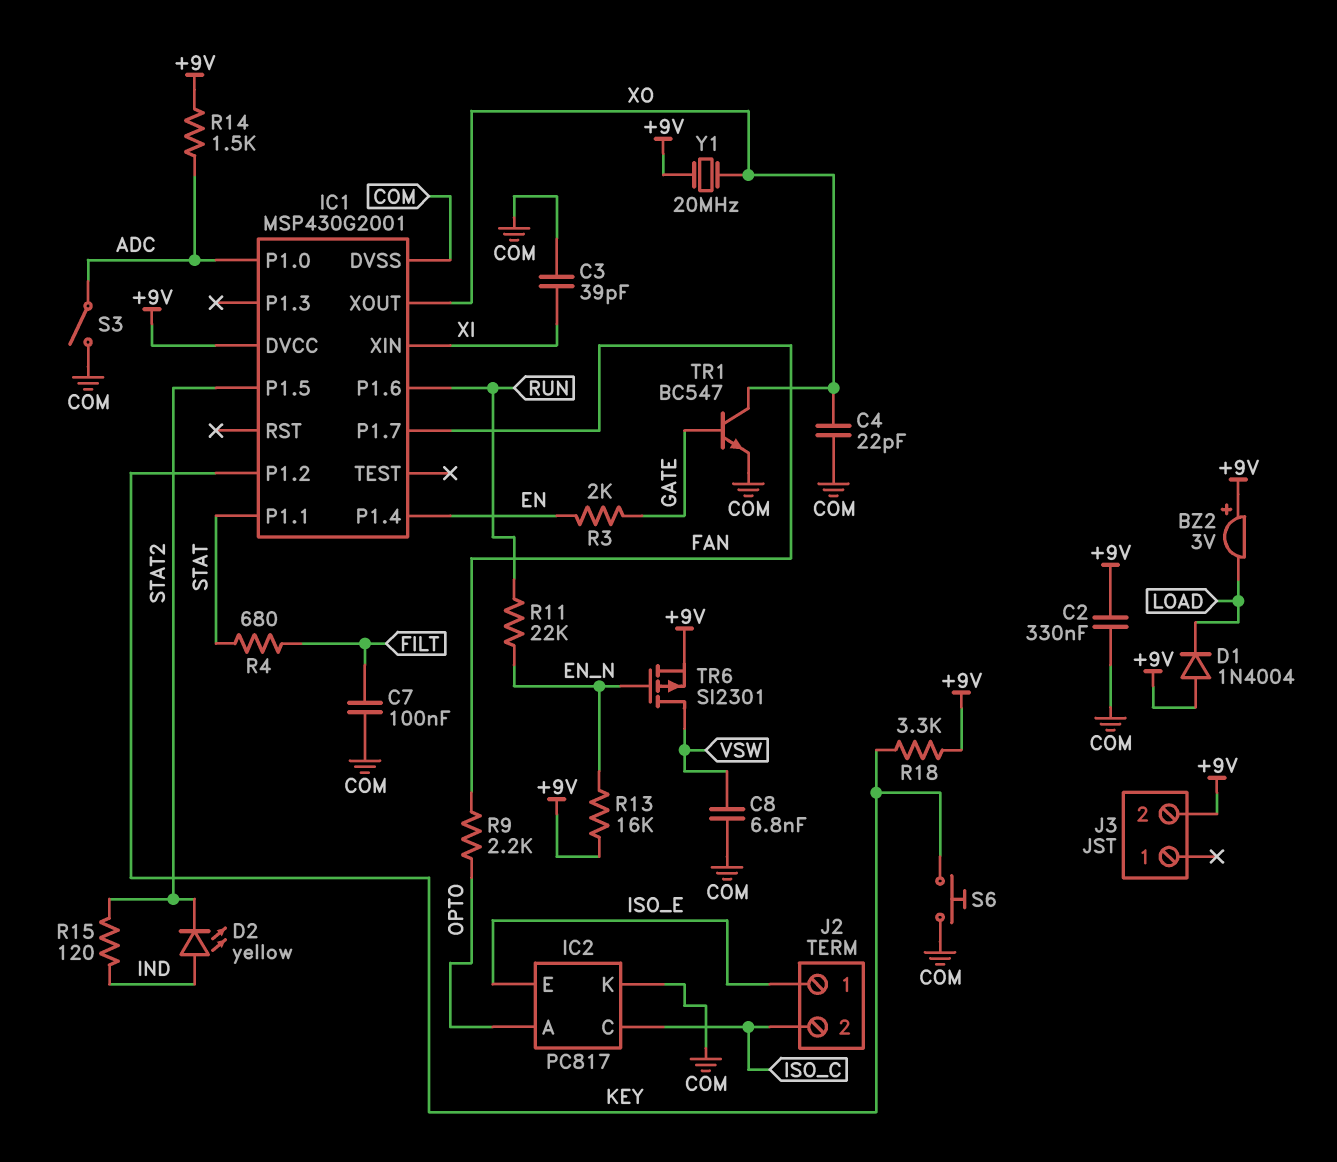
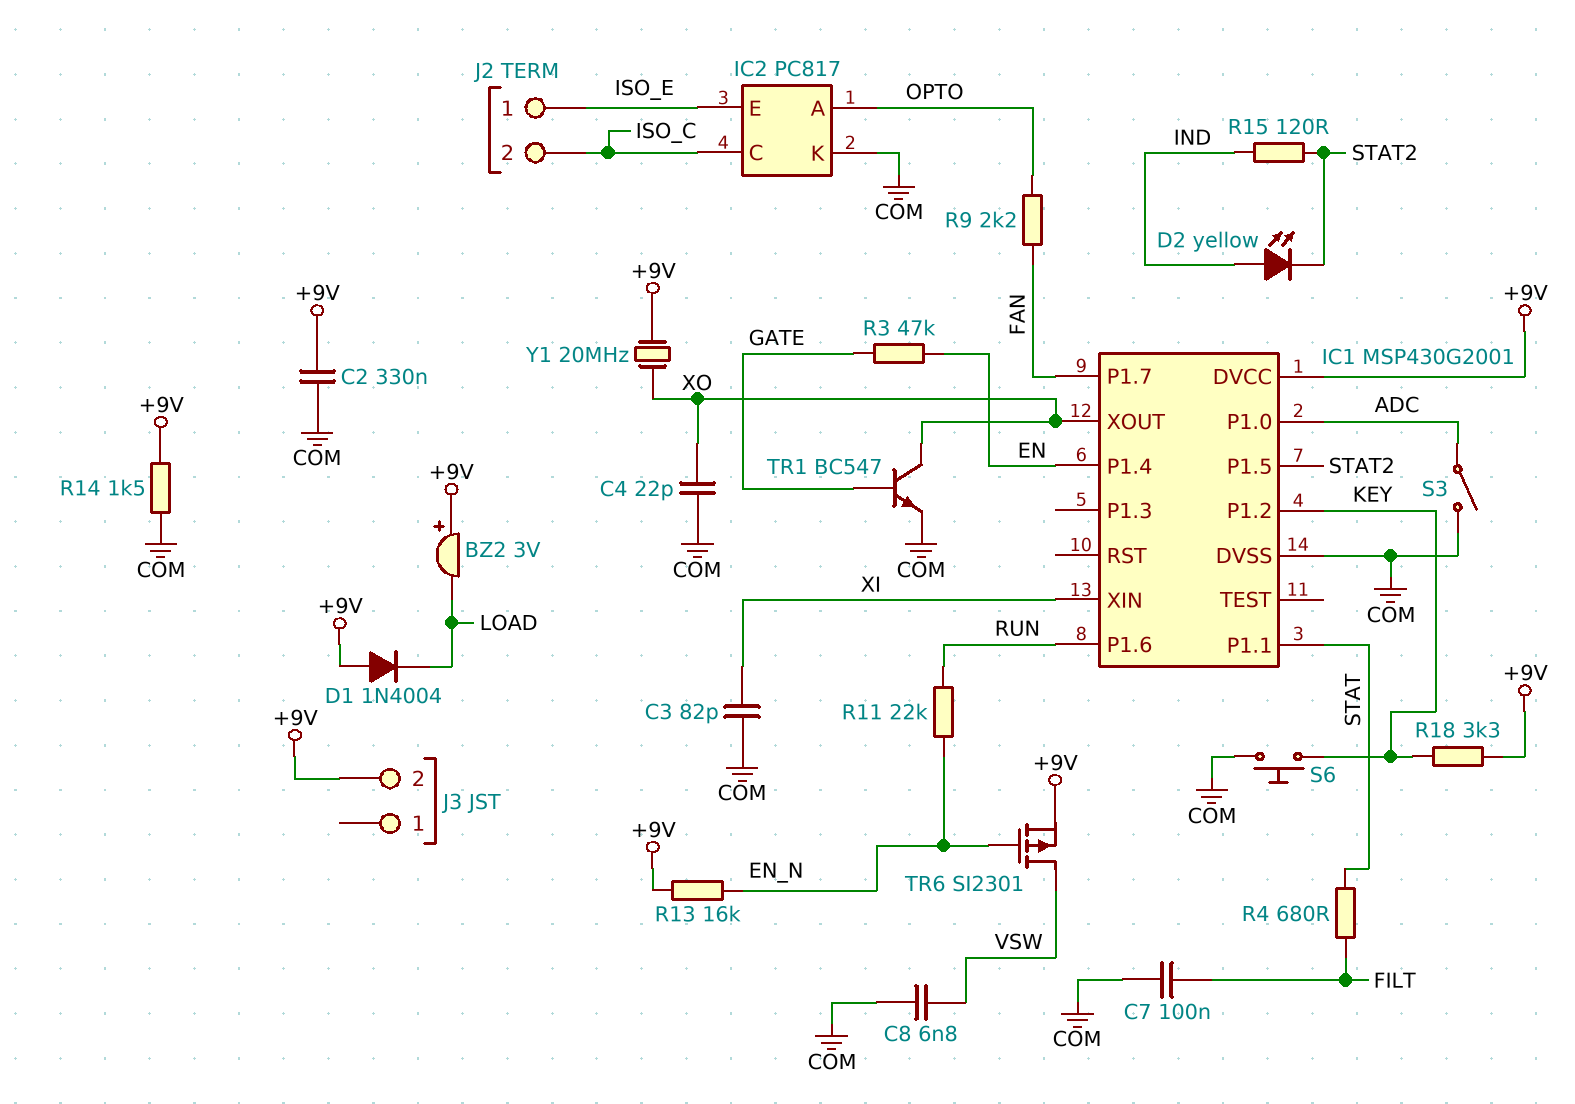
C3: 39pF (COM, XI) -> 82pF (COM, XI)
R3: 2k (EN, GATE) -> 47k (EN, GATE)
R14: 1.5k (+9V, ADC) -> 1.5k (+9V, COM)

